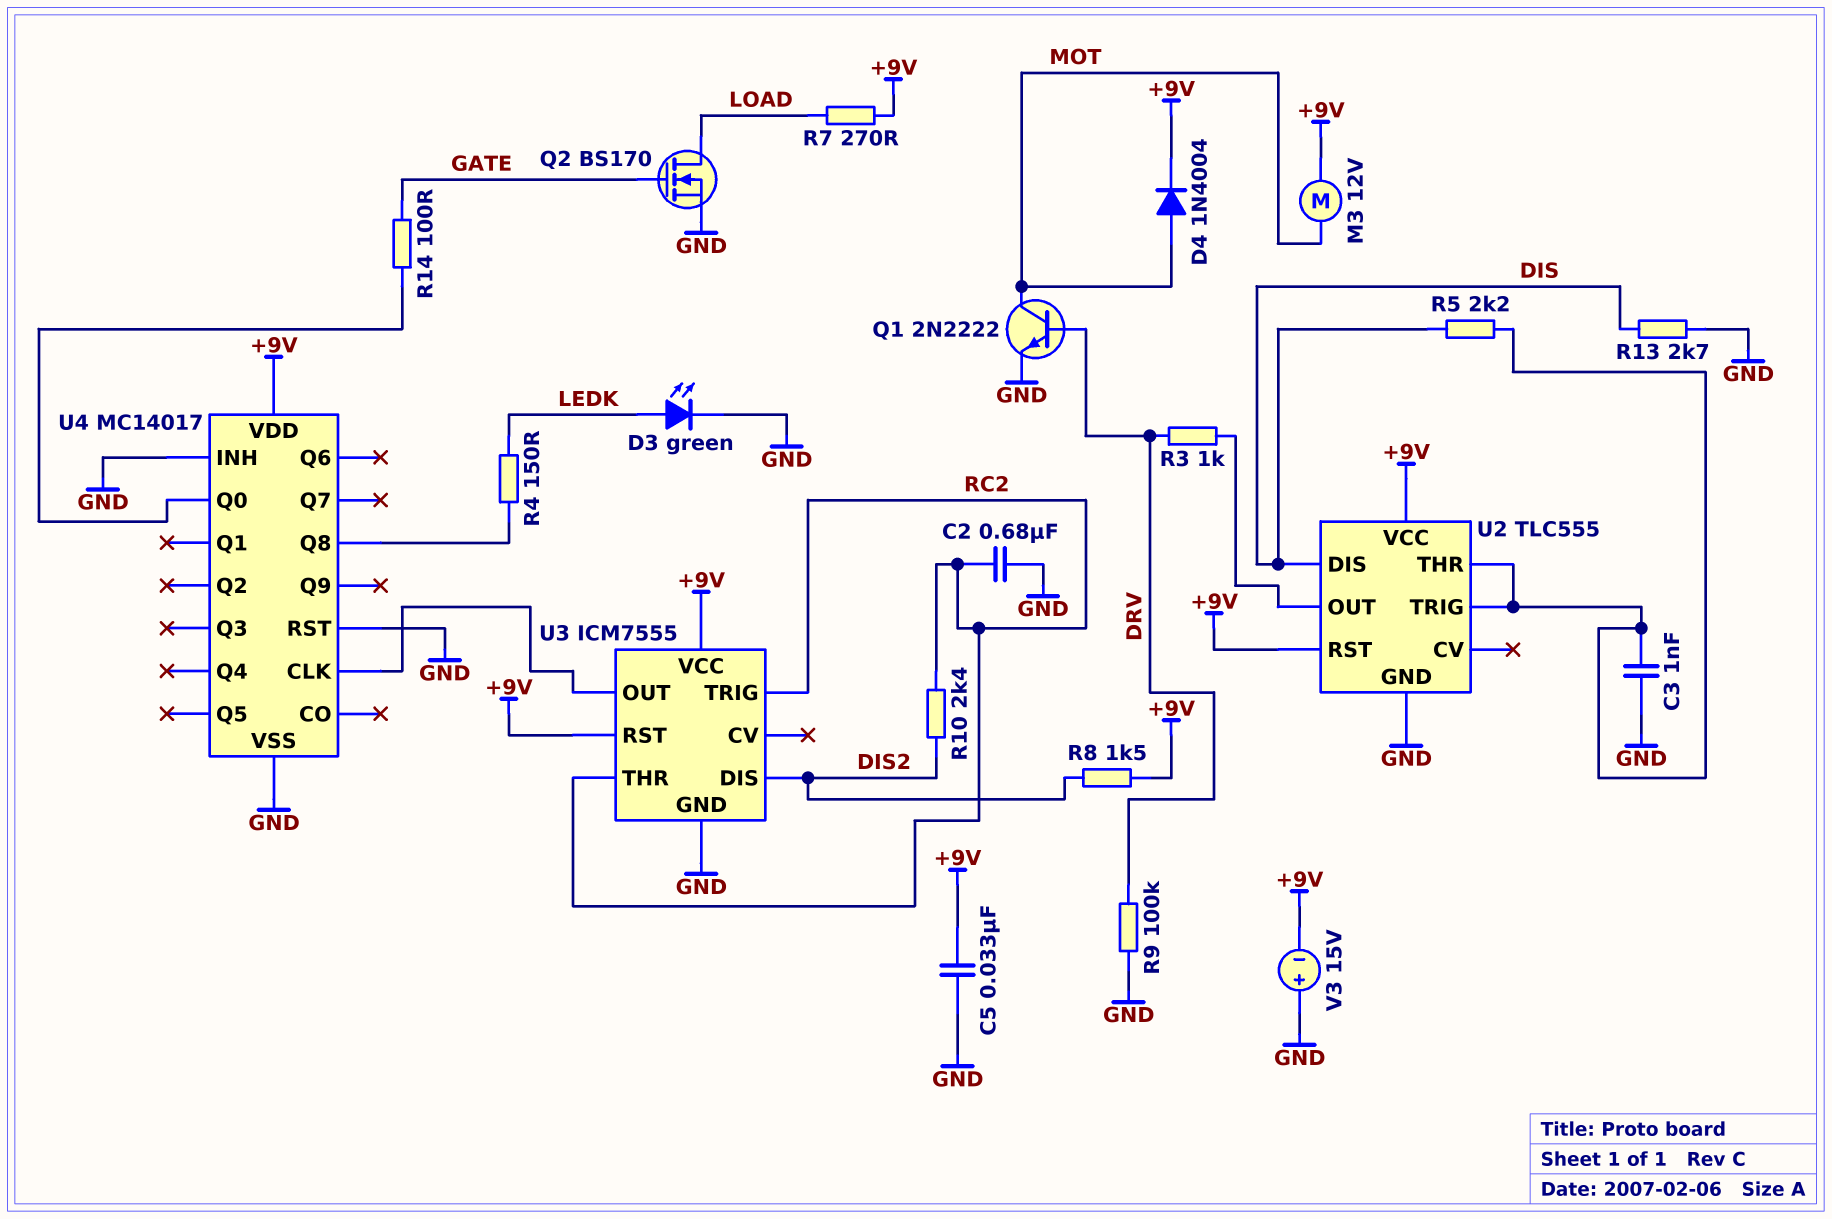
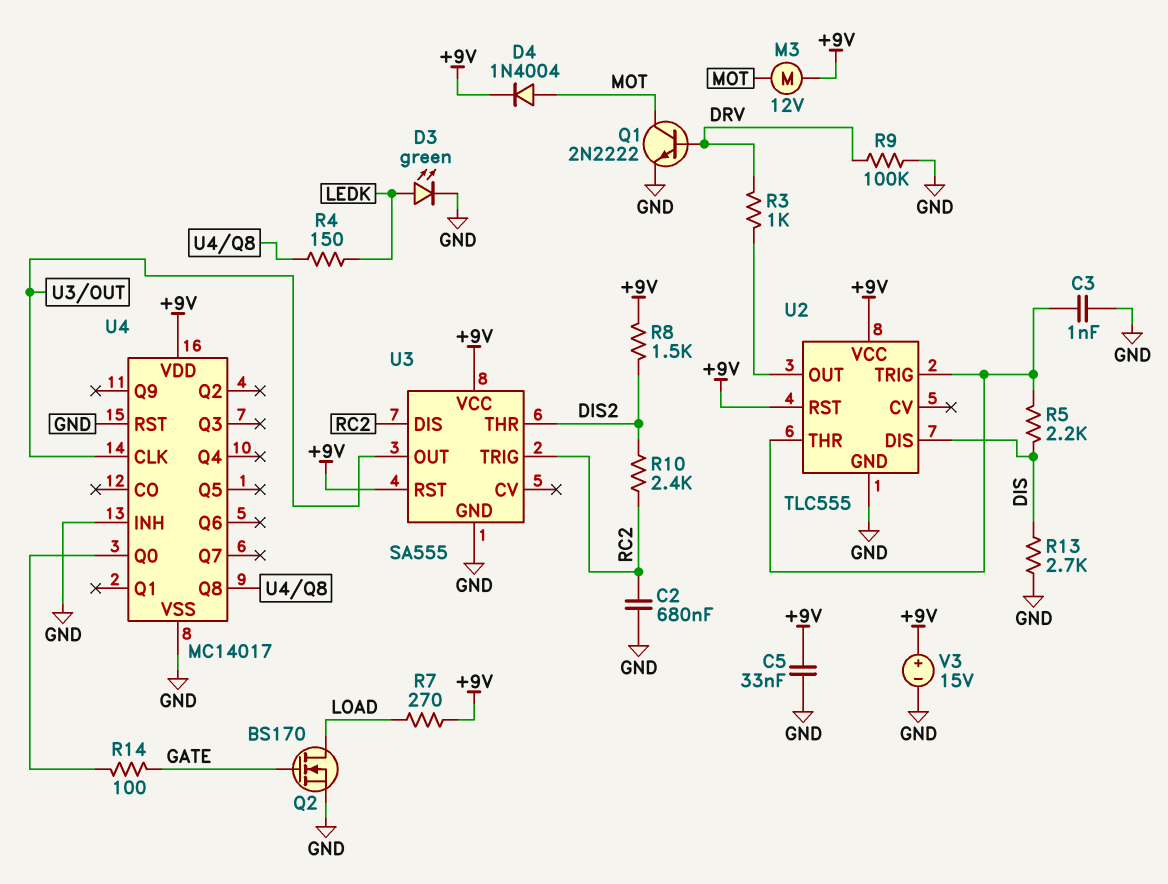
U3: ICM7555 -> SA555
U3 pin DIS: DIS2 -> RC2
U3 pin THR: RC2 -> DIS2
V3: 15V (plus GND, minus +9V) -> 15V (plus +9V, minus GND)

